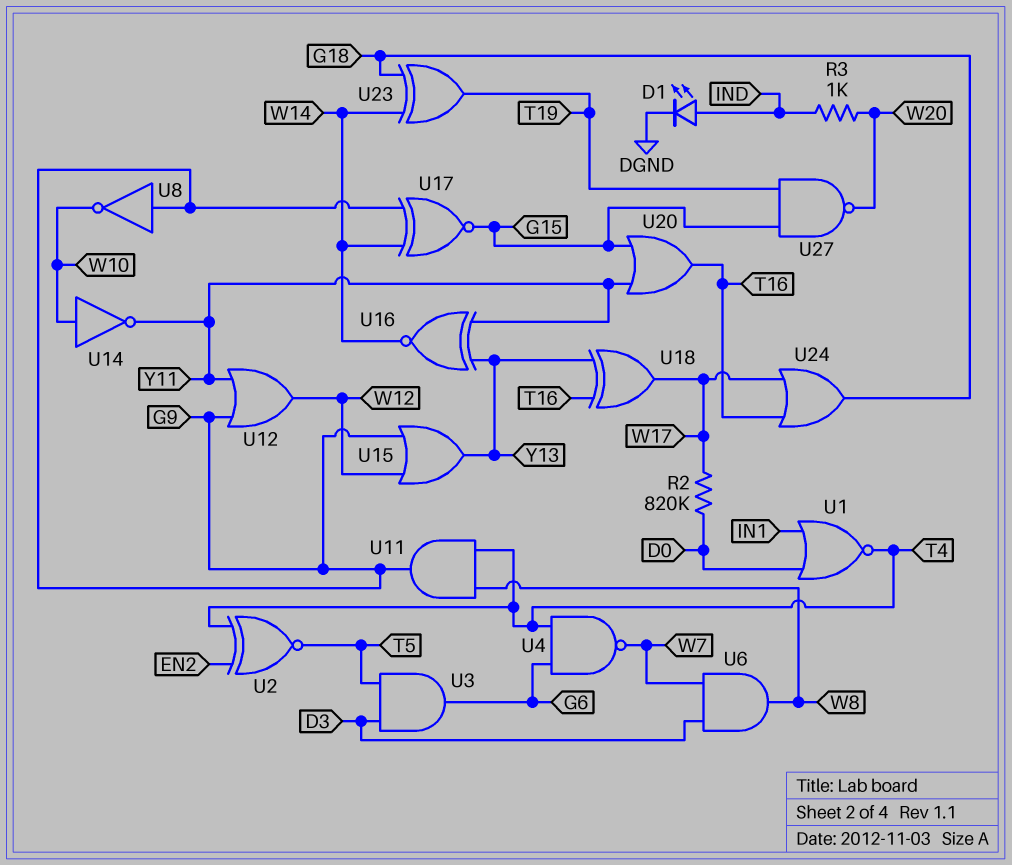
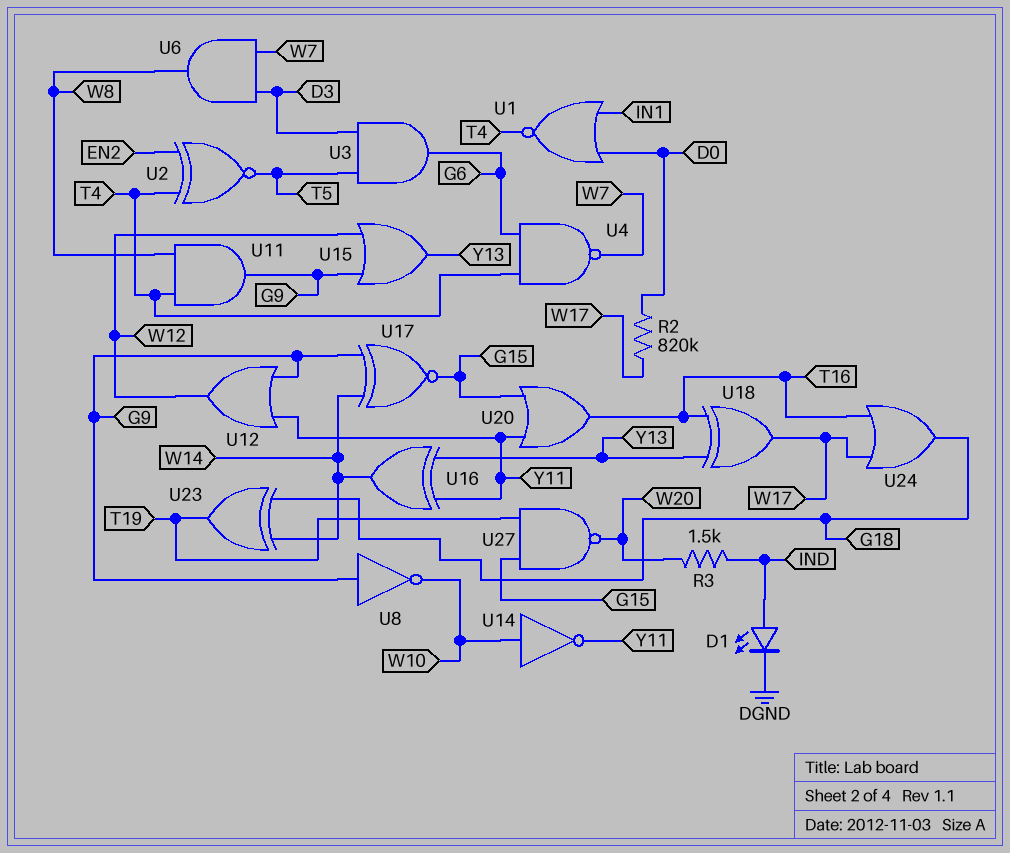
R3: 1k (IND, W20) -> 1.5k (IND, W20)
U16: XNOR (in Y11, in Y13, out W14) -> XOR (in Y11, in Y13, out W14)

